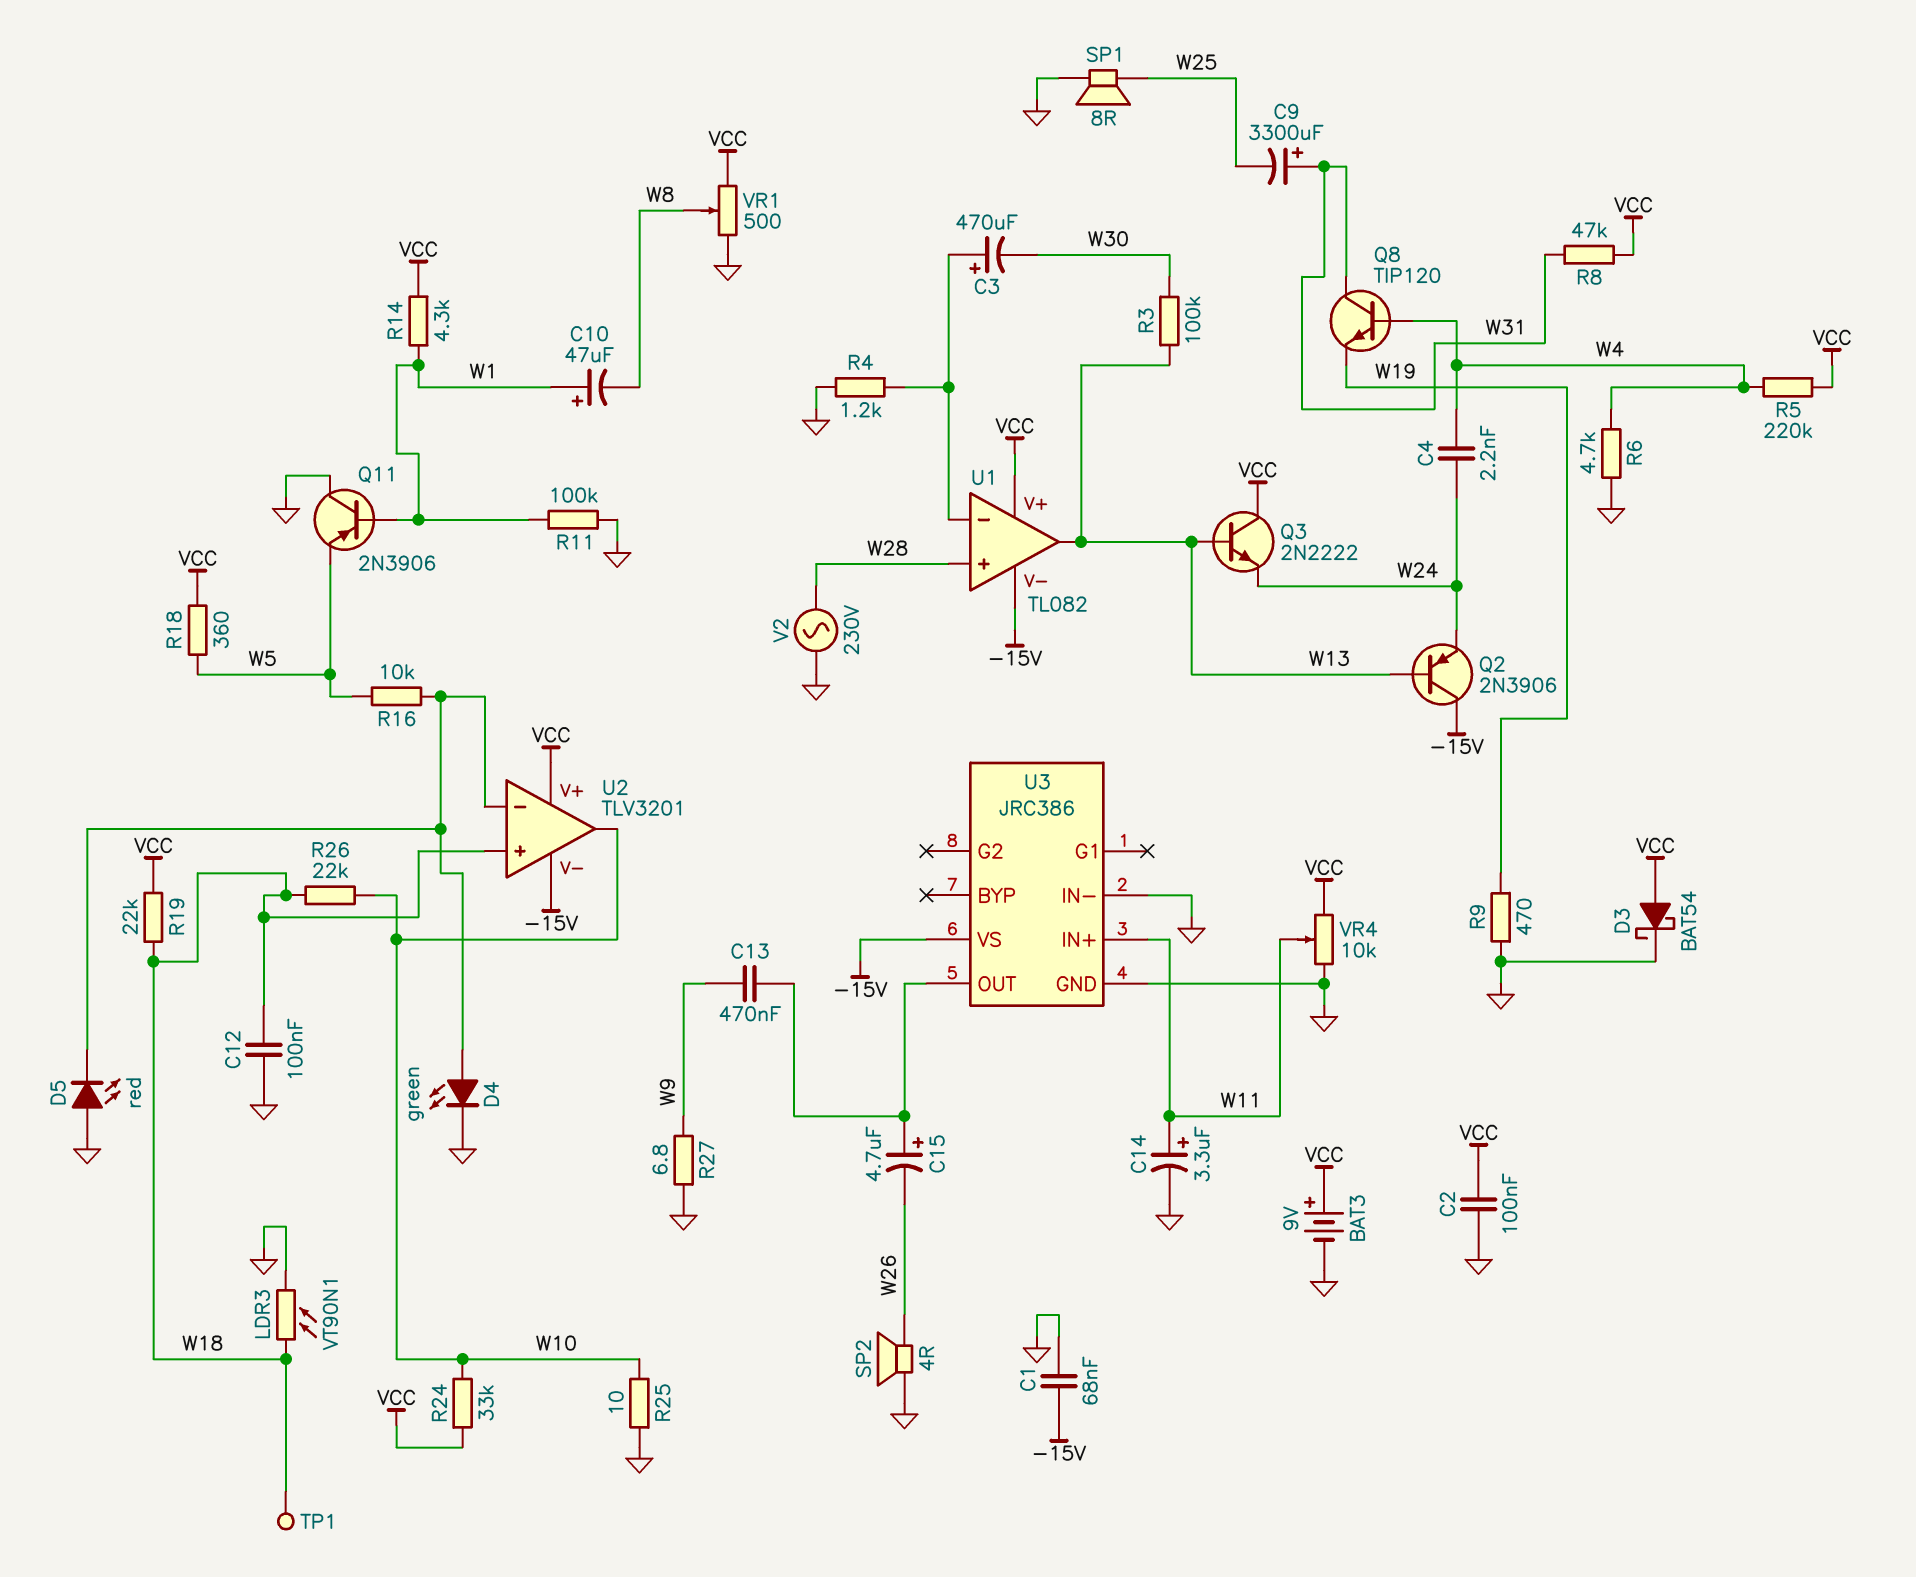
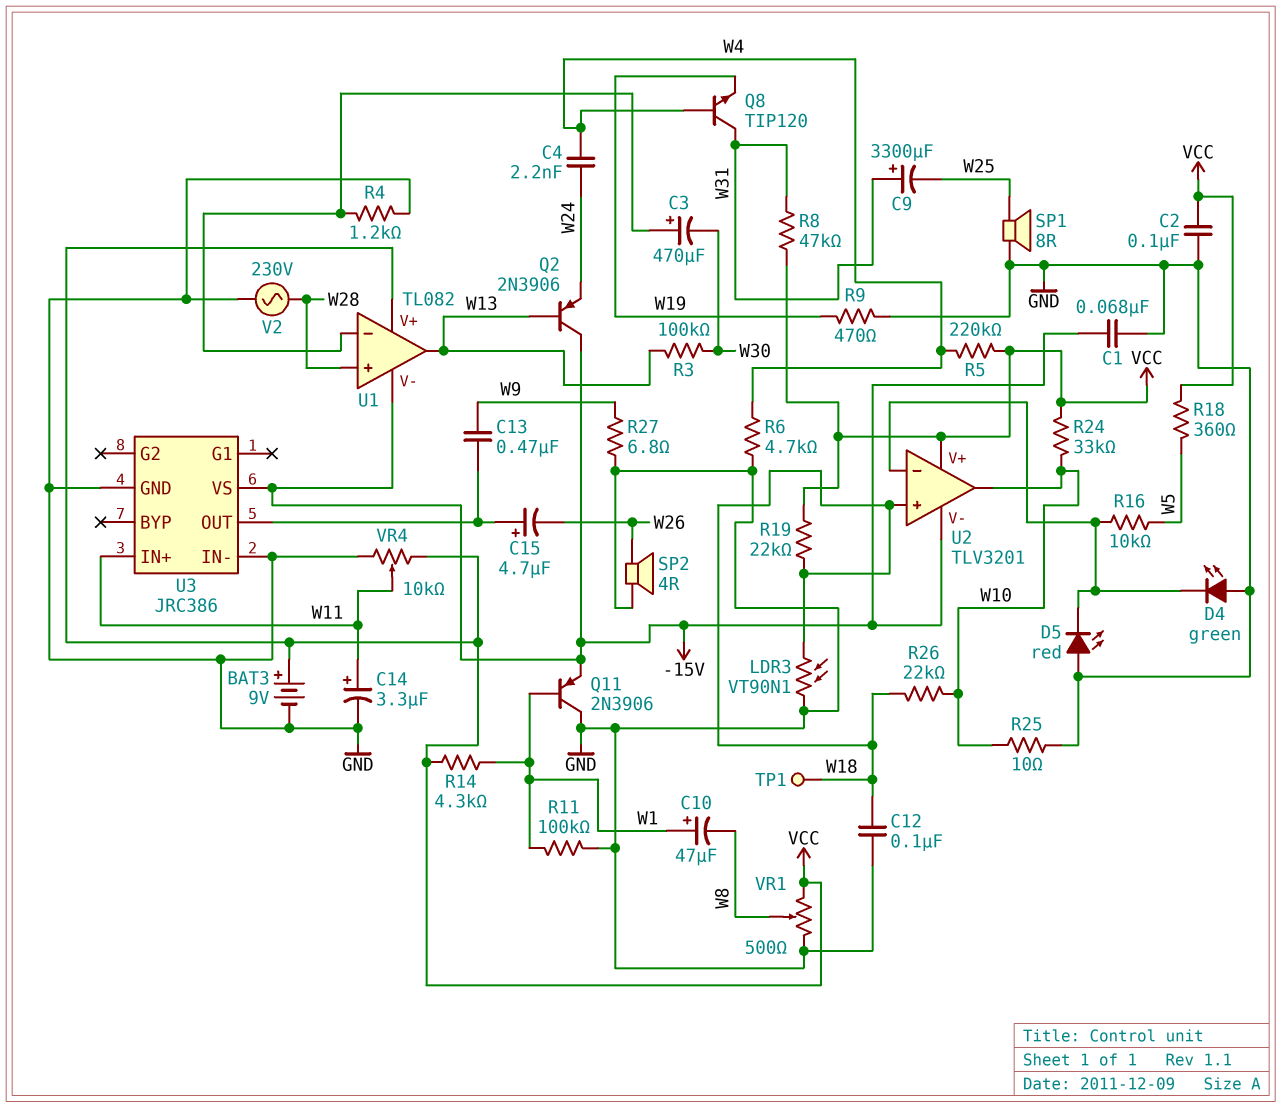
D3: schottky BAT54 (A VCC, K GND) -> none
D4: LED green (A U2/in-, K GND) -> LED green (A GND, K U2/in-)
Q3: NPN 2N2222 (B W13, C VCC, E W24) -> none
Q11: PNP 2N3906 (B W1, C GND, E W5) -> PNP 2N3906 (B W1, C GND, E -15V)

